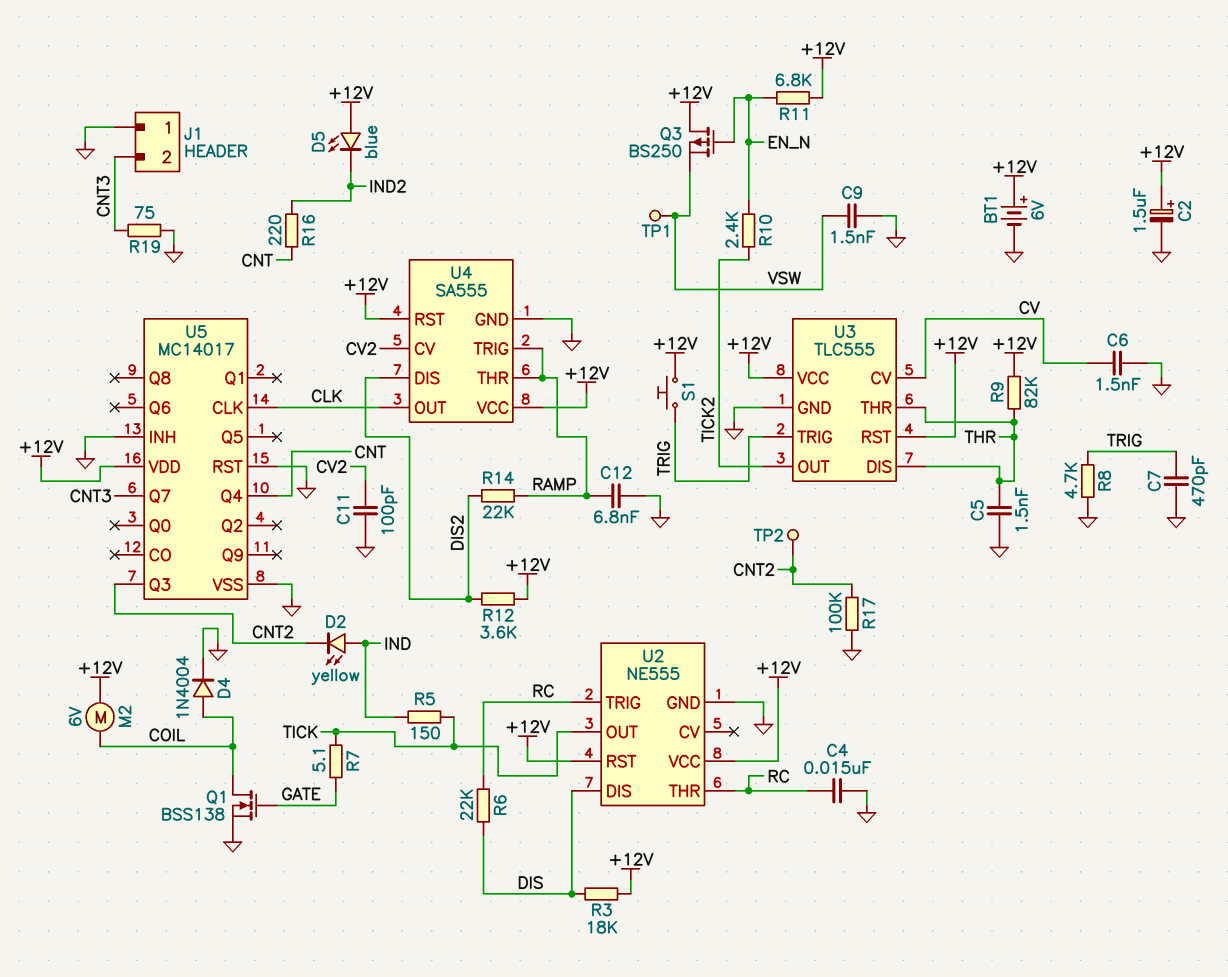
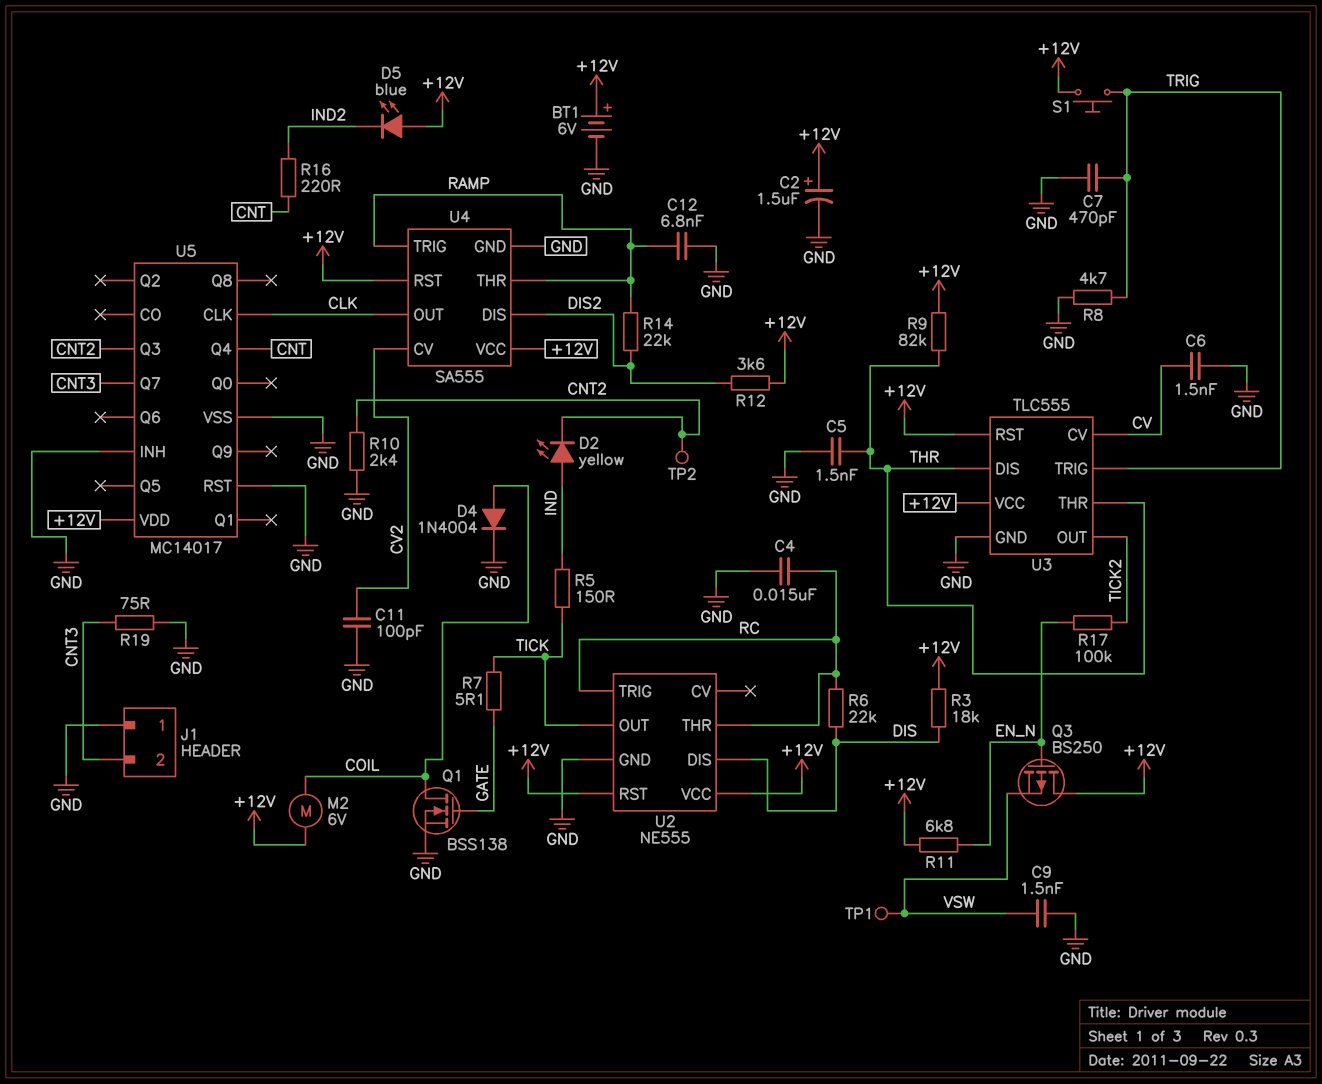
R10: 2.4k (EN_N, TICK2) -> 2.4k (CNT2, GND)
R17: 100k (CNT2, GND) -> 100k (EN_N, TICK2)

